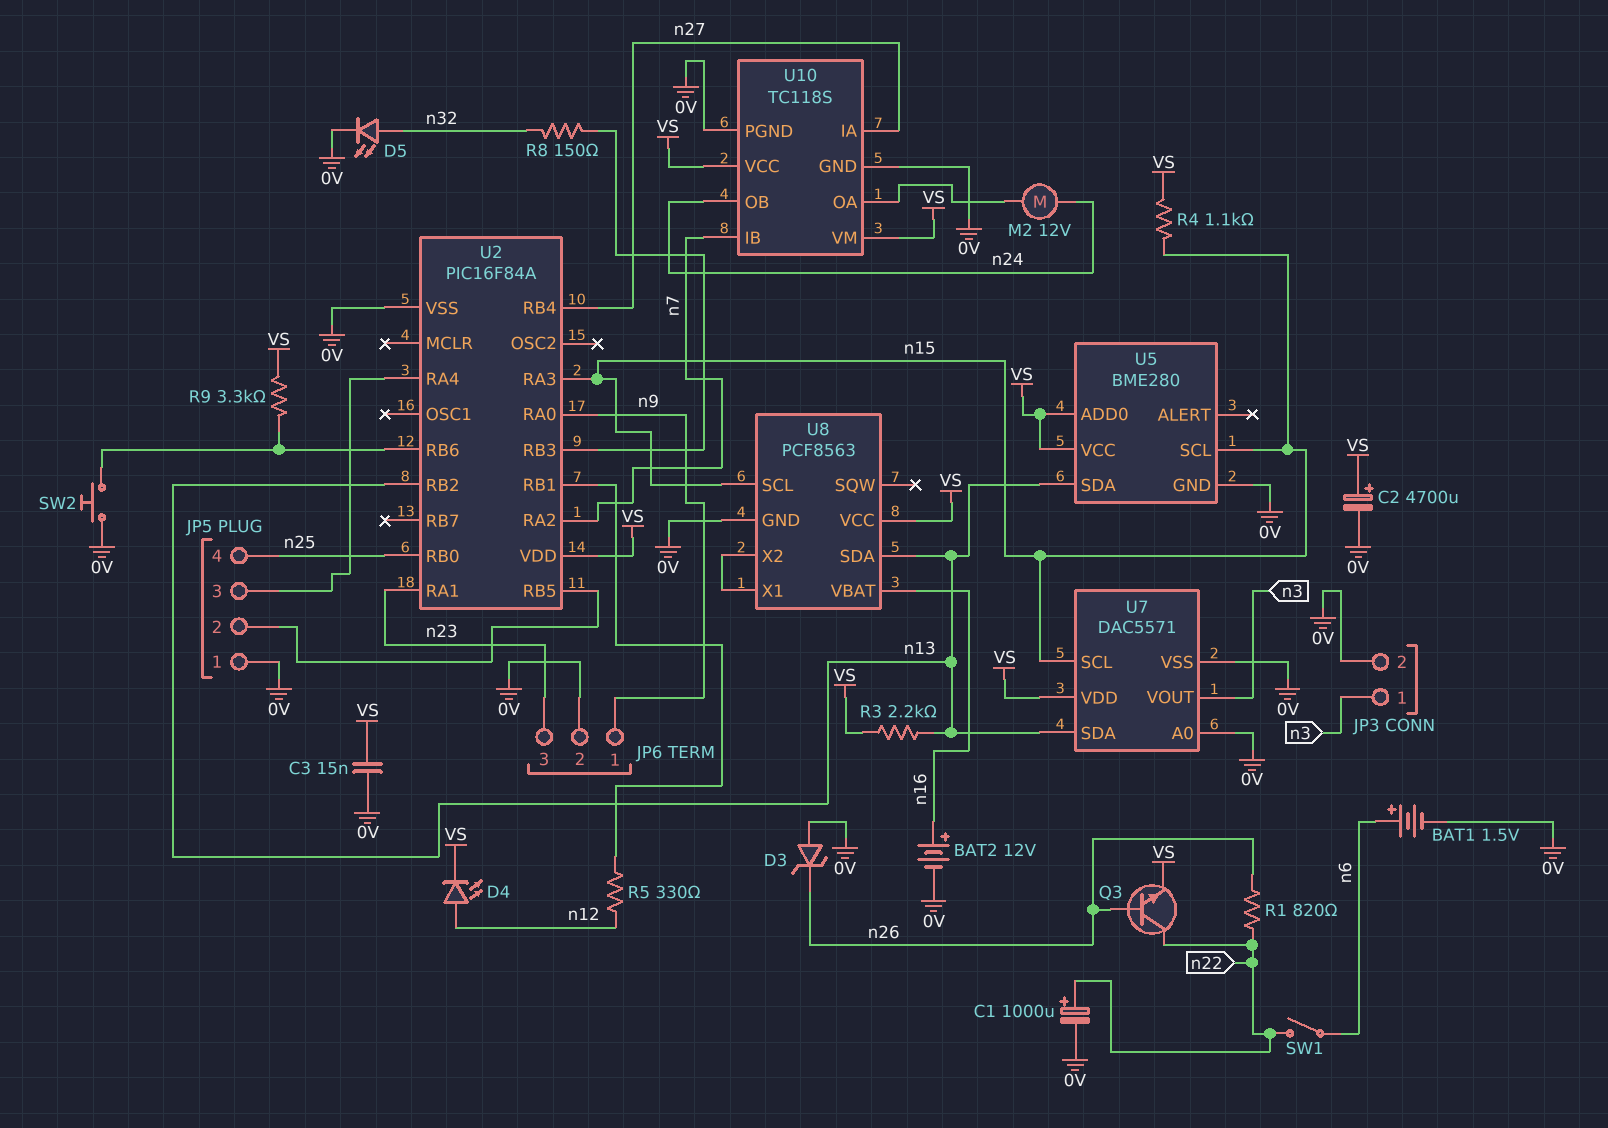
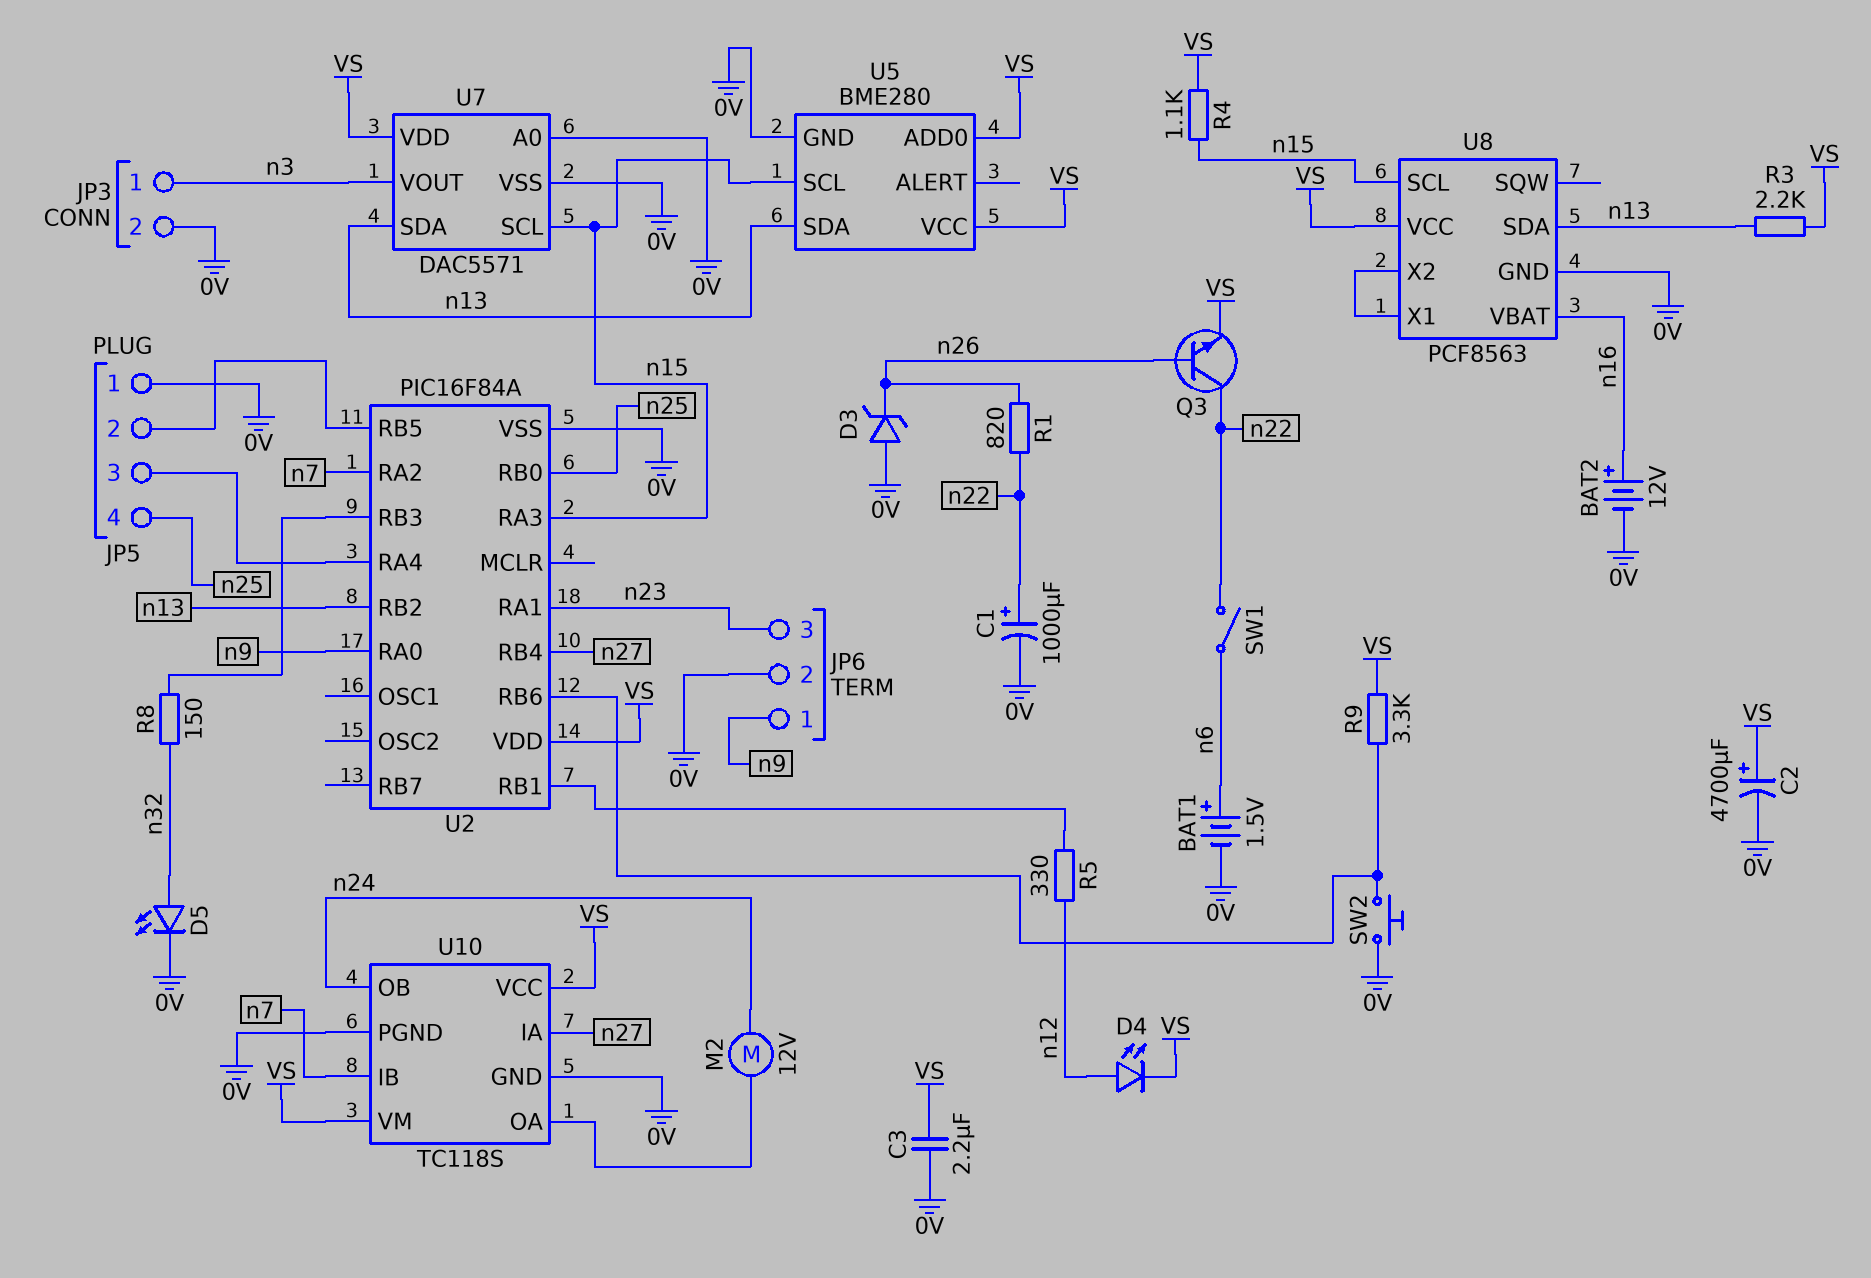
C3: 15nF (0V, VS) -> 2.2uF (0V, VS)

